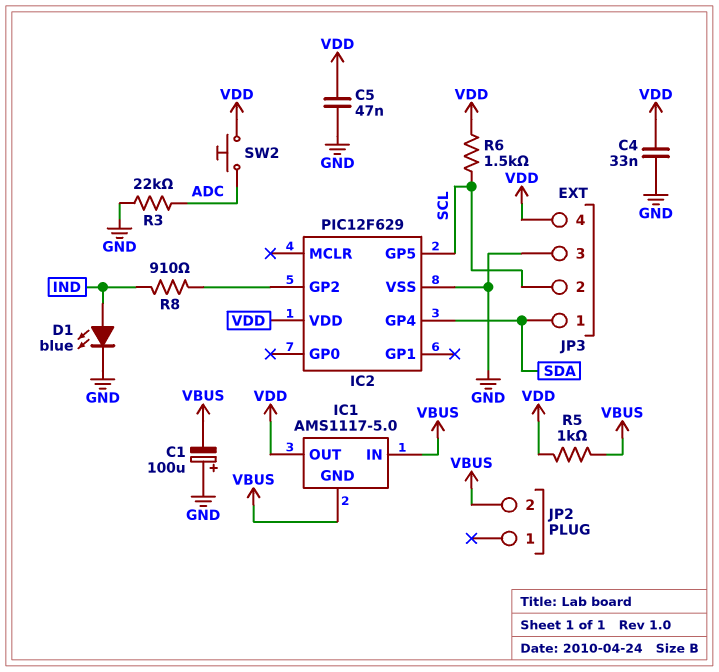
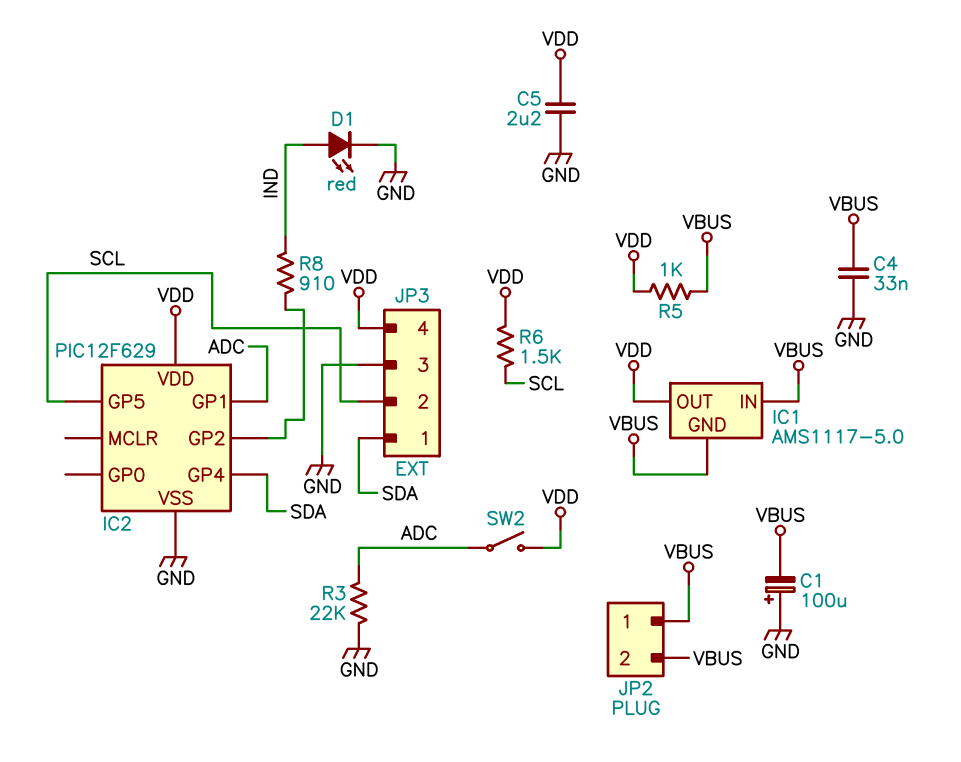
C4: 33nF (GND, VDD) -> 33nF (GND, VBUS)
C5: 47nF (GND, VDD) -> 2.2uF (GND, VDD)
D1: LED blue (A IND, K GND) -> LED red (A IND, K GND)
IC2 pin GP1: none -> ADC
JP2 pin 1: none -> VBUS
SW2: button (ADC, VDD) -> switch (ADC, VDD)

